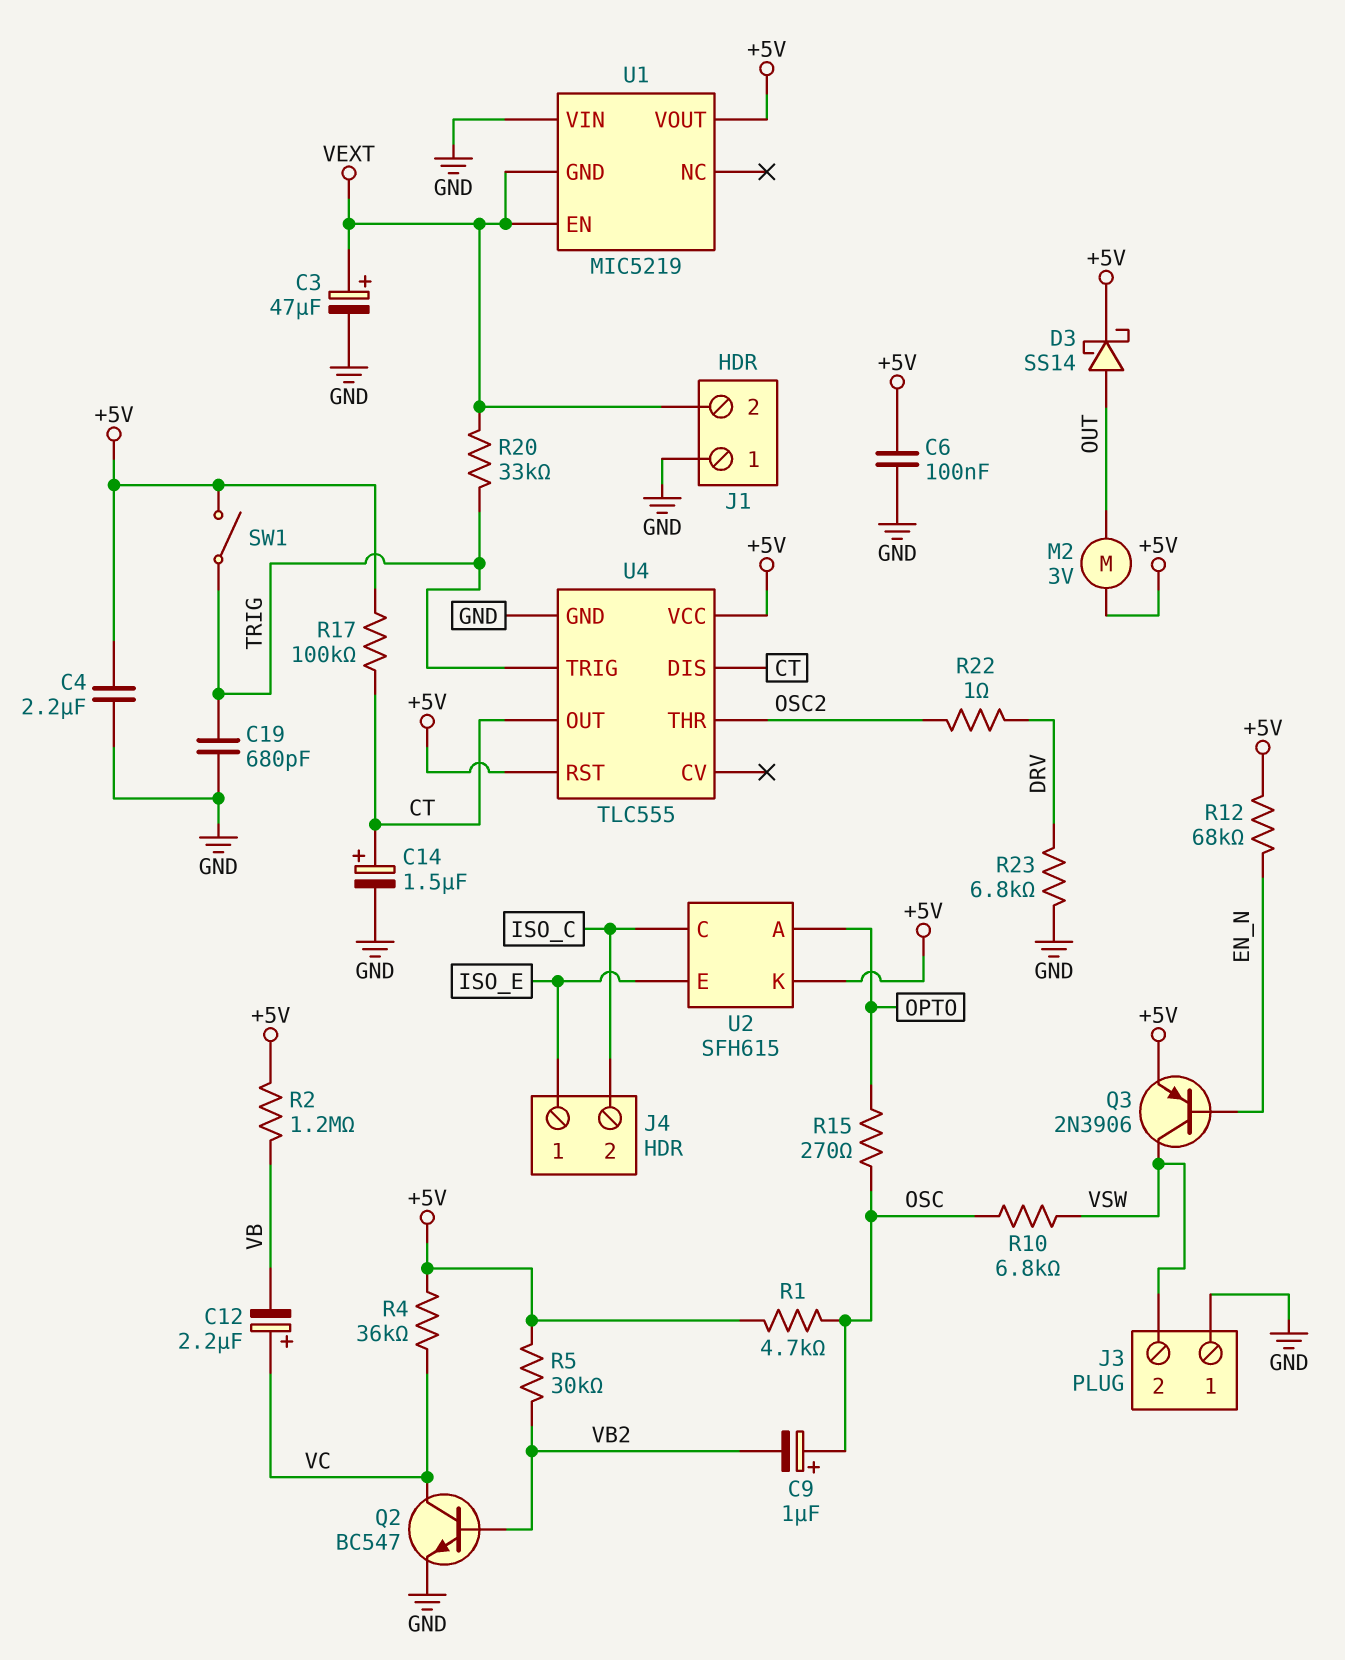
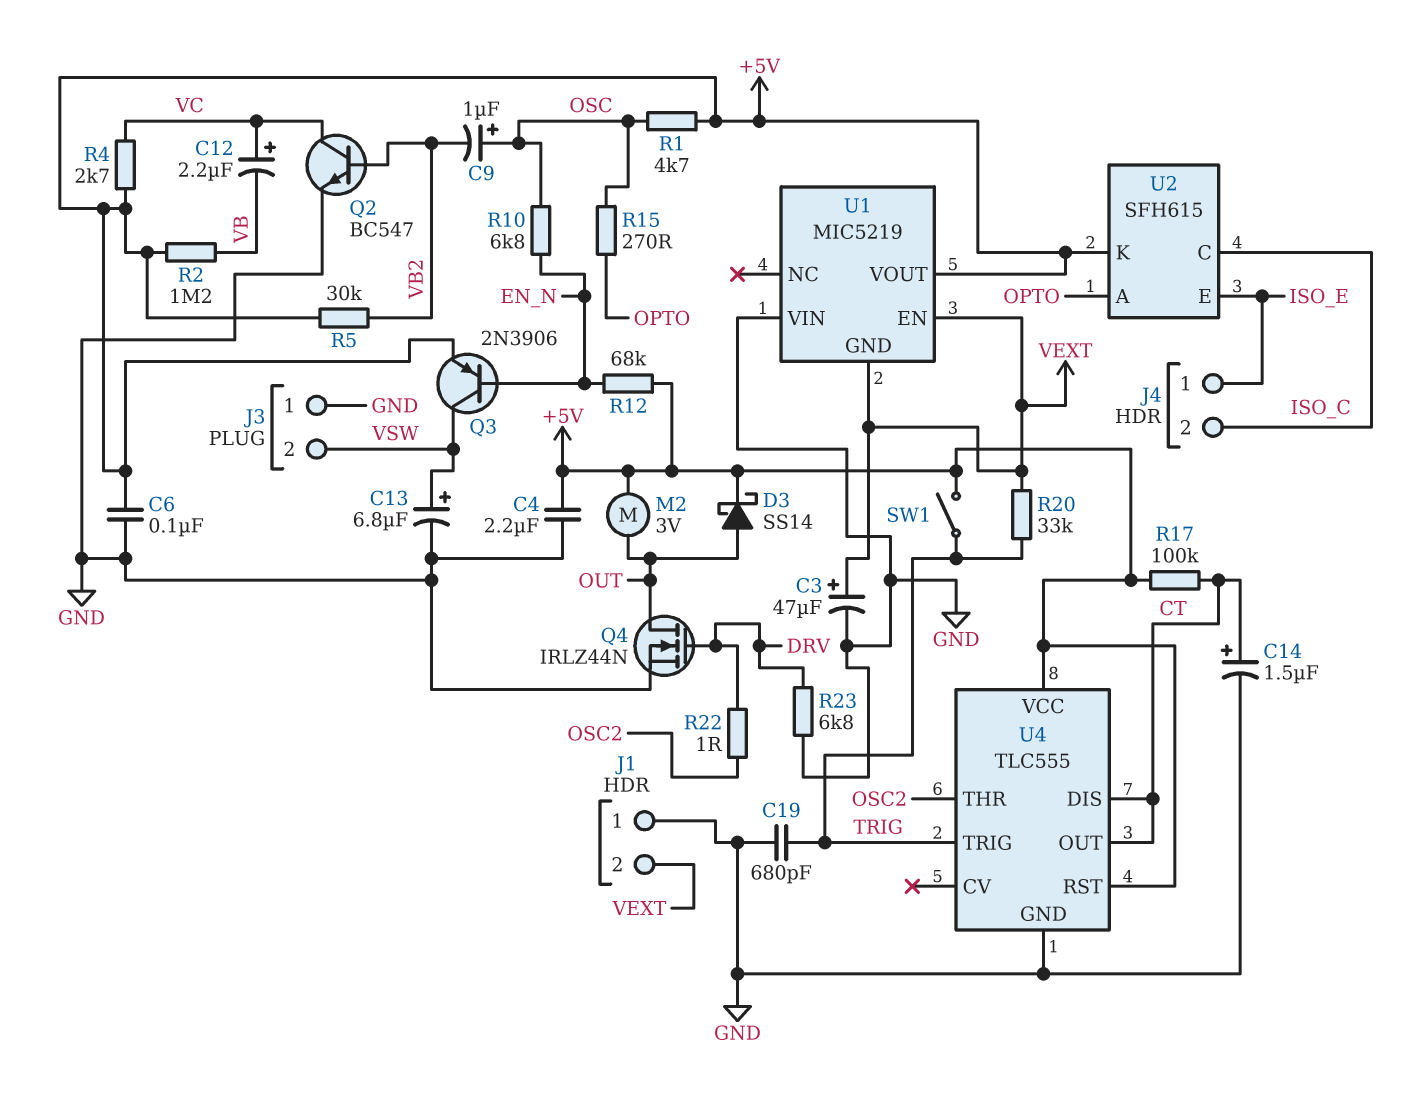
C13: none -> 6.8uF (plus VSW, minus GND)
Q4: none -> NMOS IRLZ44N (G DRV, D OUT, S GND)
R4: 36k (+5V, VC) -> 2.7k (+5V, VC)
R10: 6.8k (OSC, VSW) -> 6.8k (EN_N, OSC)

